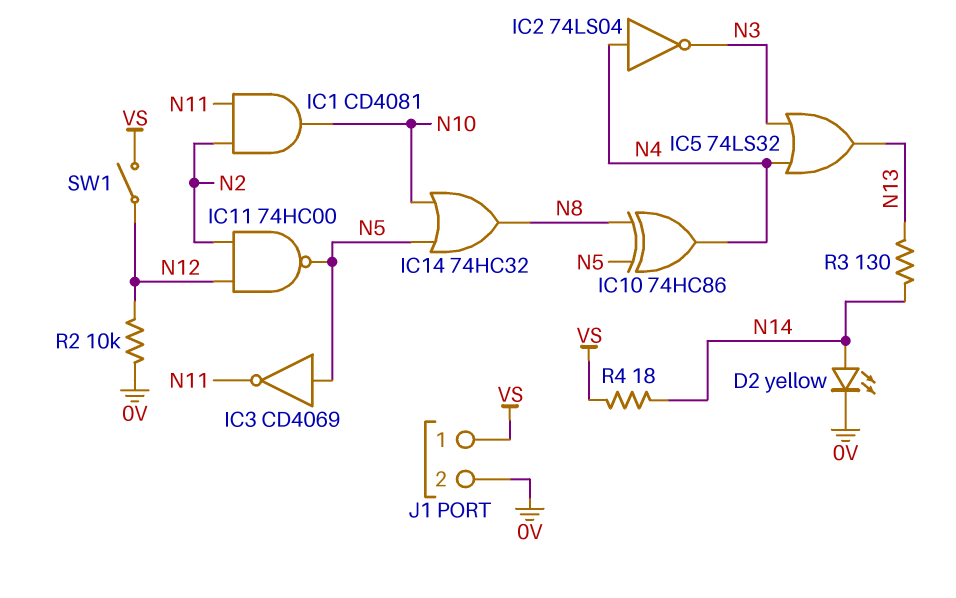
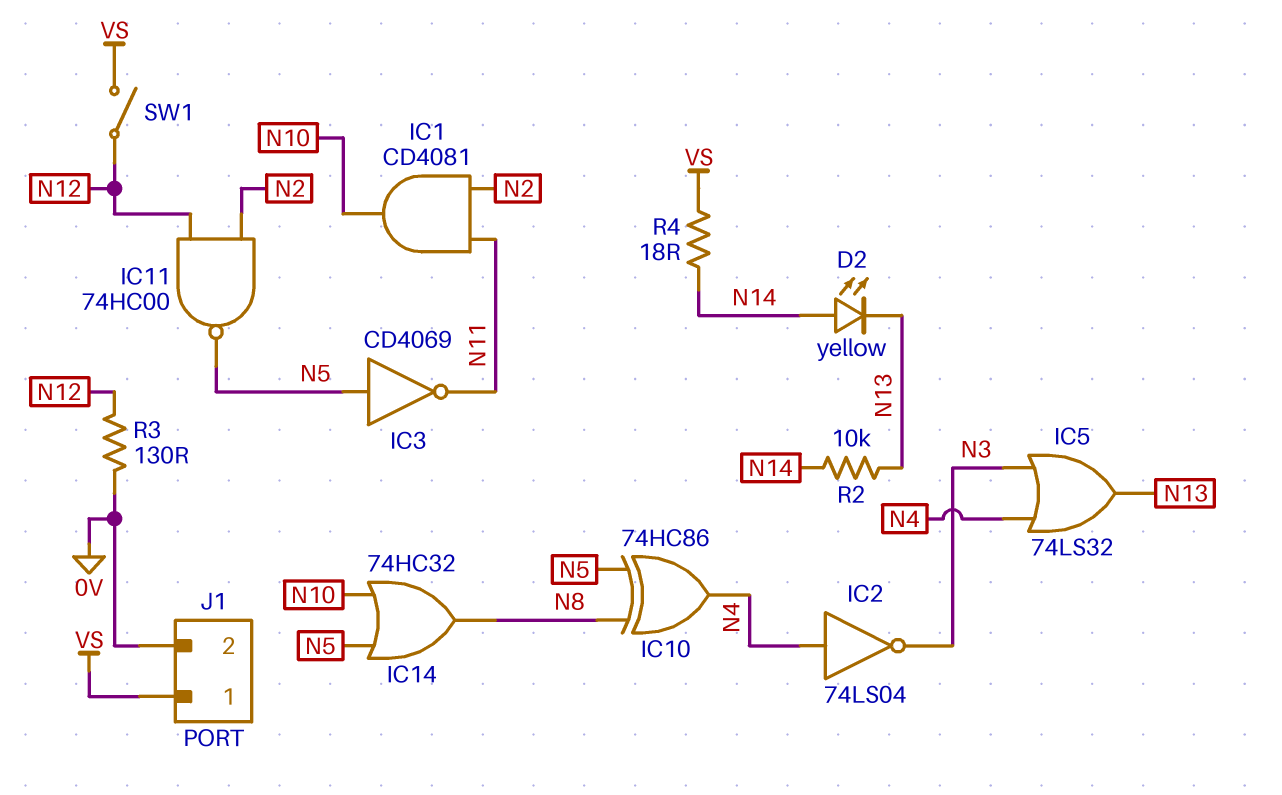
D2: LED yellow (A N14, K 0V) -> LED yellow (A N14, K N13)
R2: 10k (0V, N12) -> 10k (N13, N14)
R3: 130 (N13, N14) -> 130 (0V, N12)

